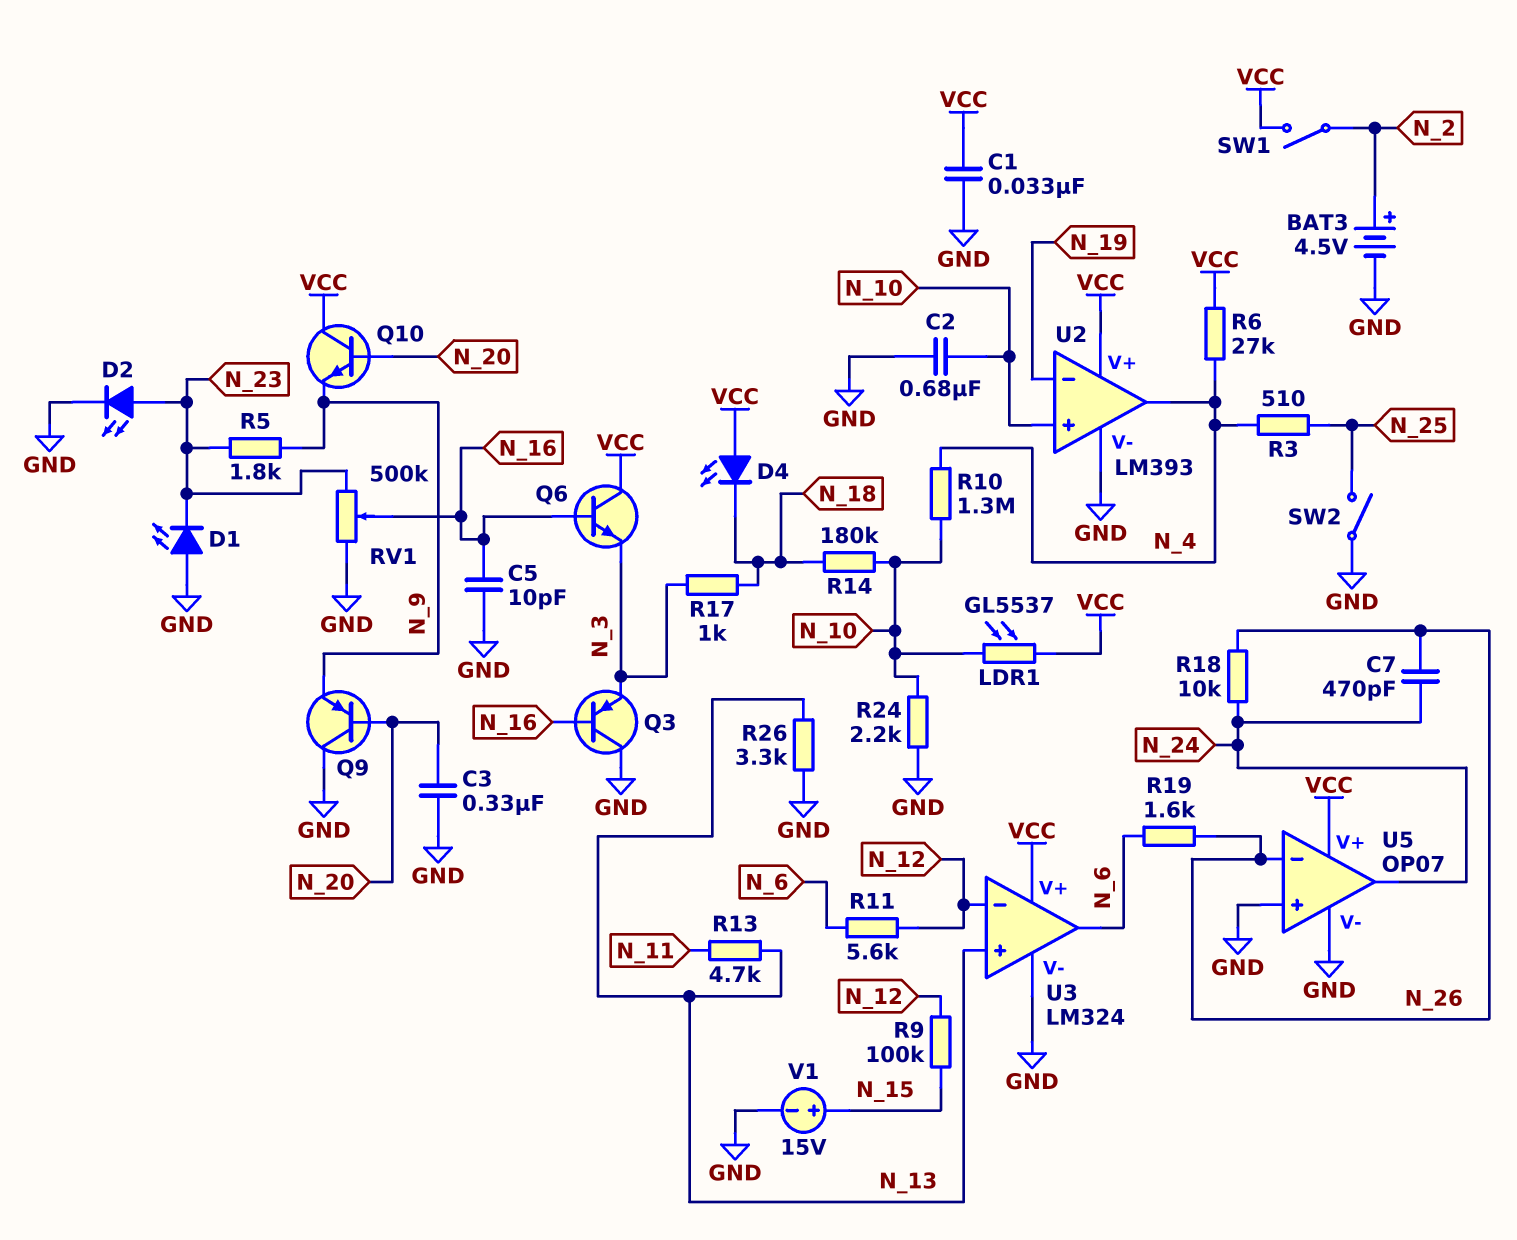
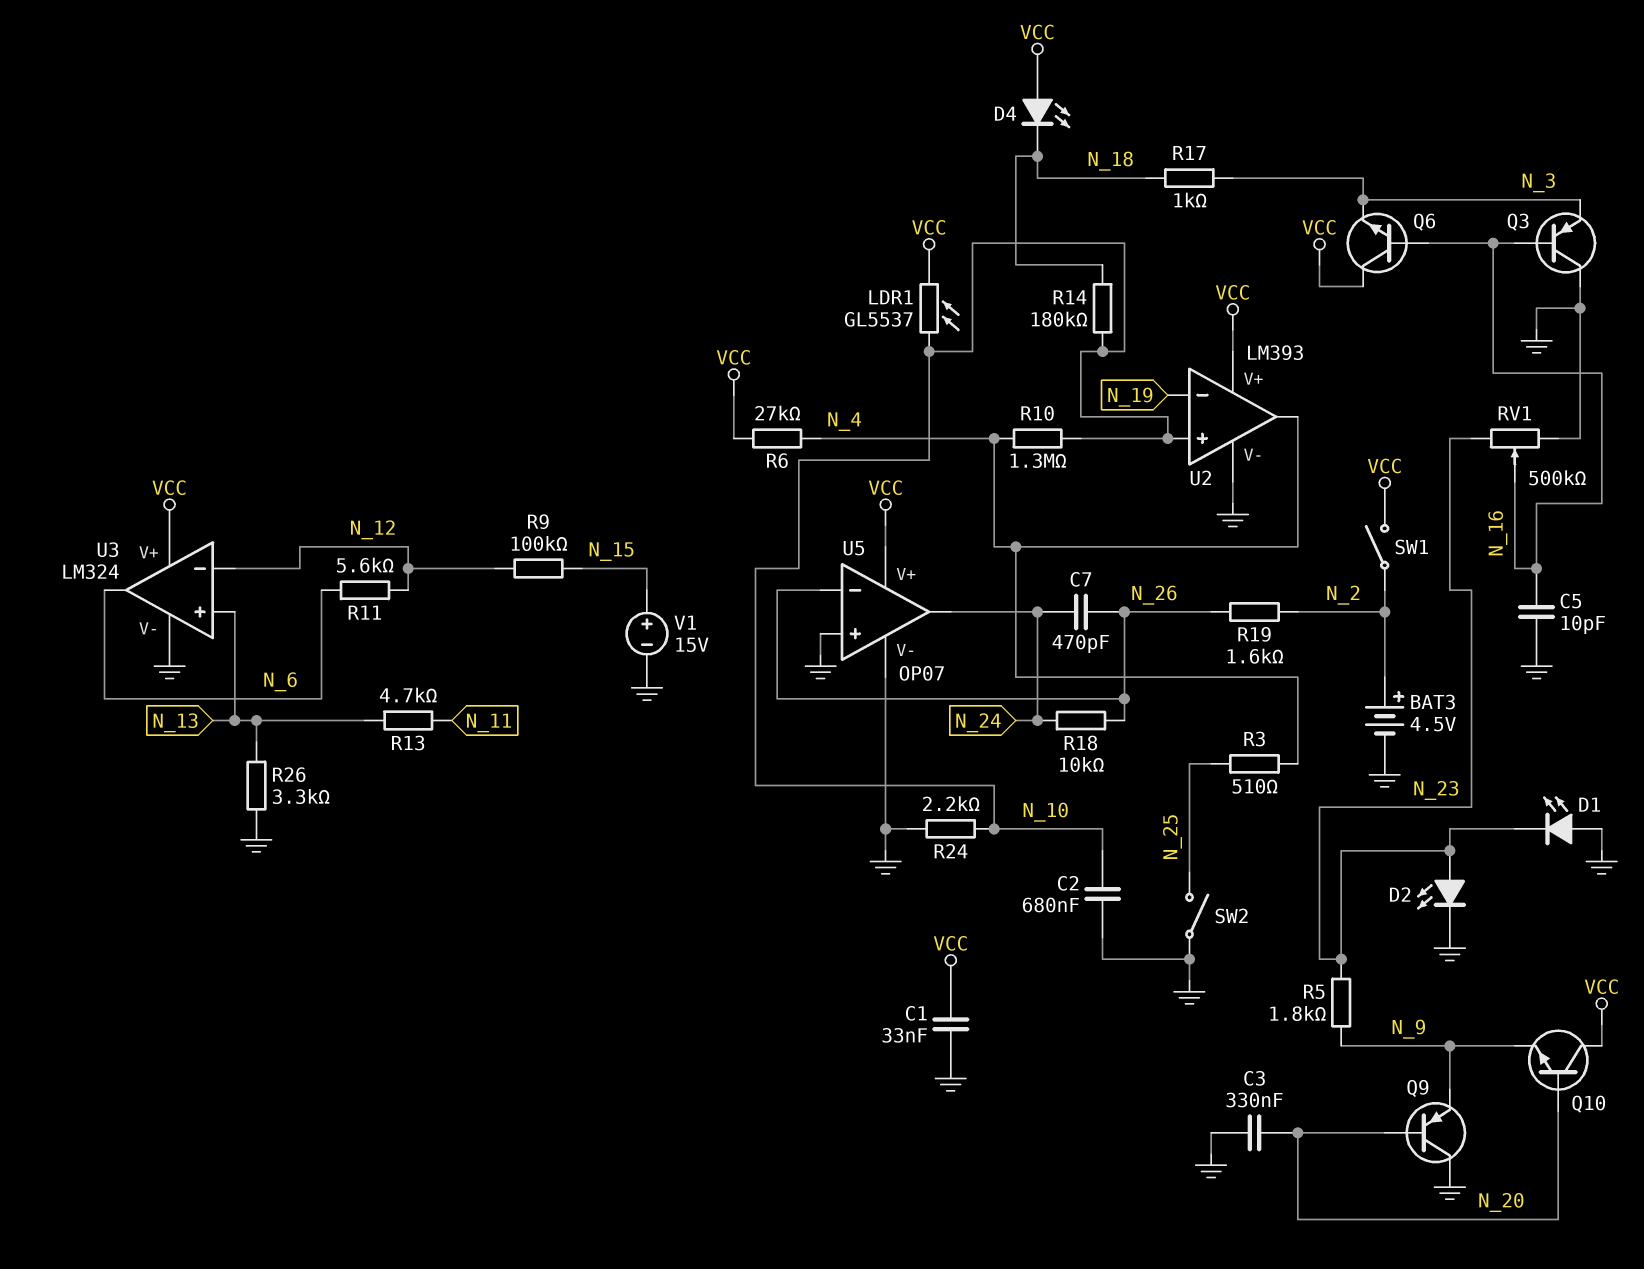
R19: 1.6k (N_6, N_26) -> 1.6k (N_2, N_26)

